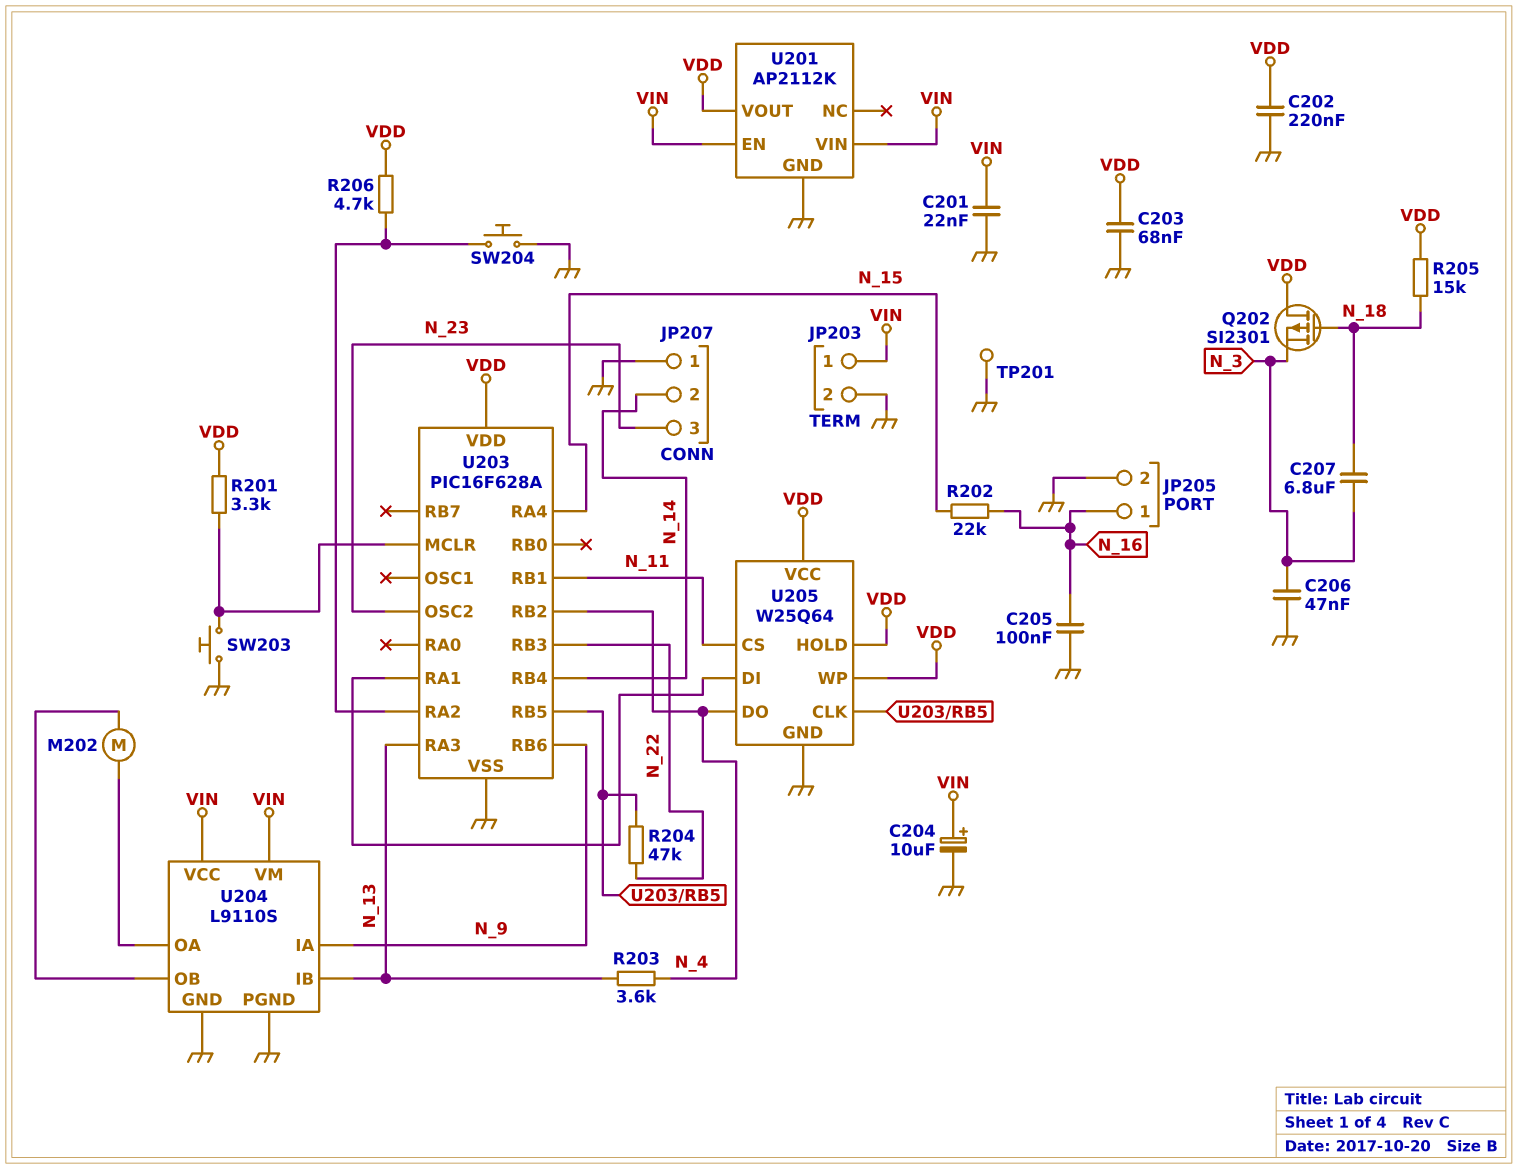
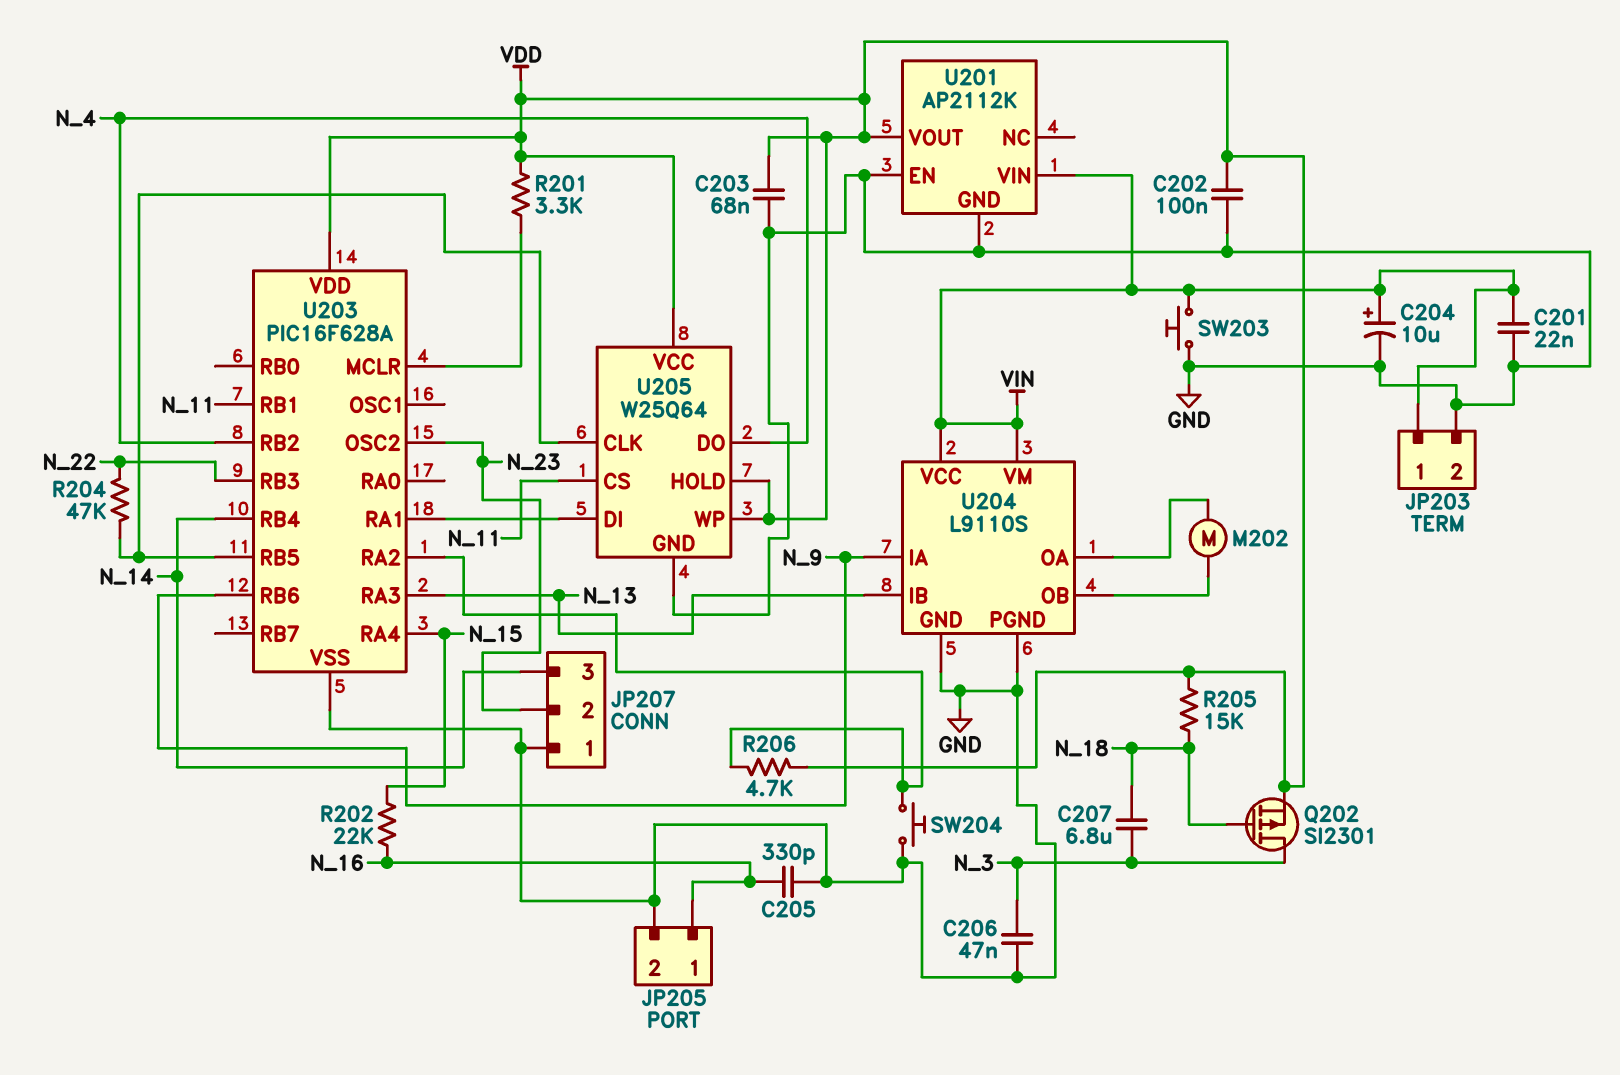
C202: 220nF (GND, VDD) -> 100nF (GND, VDD)
C205: 100nF (GND, N_16) -> 330pF (GND, N_16)
JP207 pin 2: N_14 -> N_23
JP207 pin 3: N_23 -> N_14
Q202: PMOS SI2301 (G N_18, D VDD, S N_3) -> PMOS SI2301 (G N_18, D N_3, S VDD)
R203: 3.6k (N_4, N_13) -> none
SW203: button (GND, U203/MCLR) -> button (GND, VIN)
TP201: test point (GND) -> none
U201 pin EN: VIN -> GND

